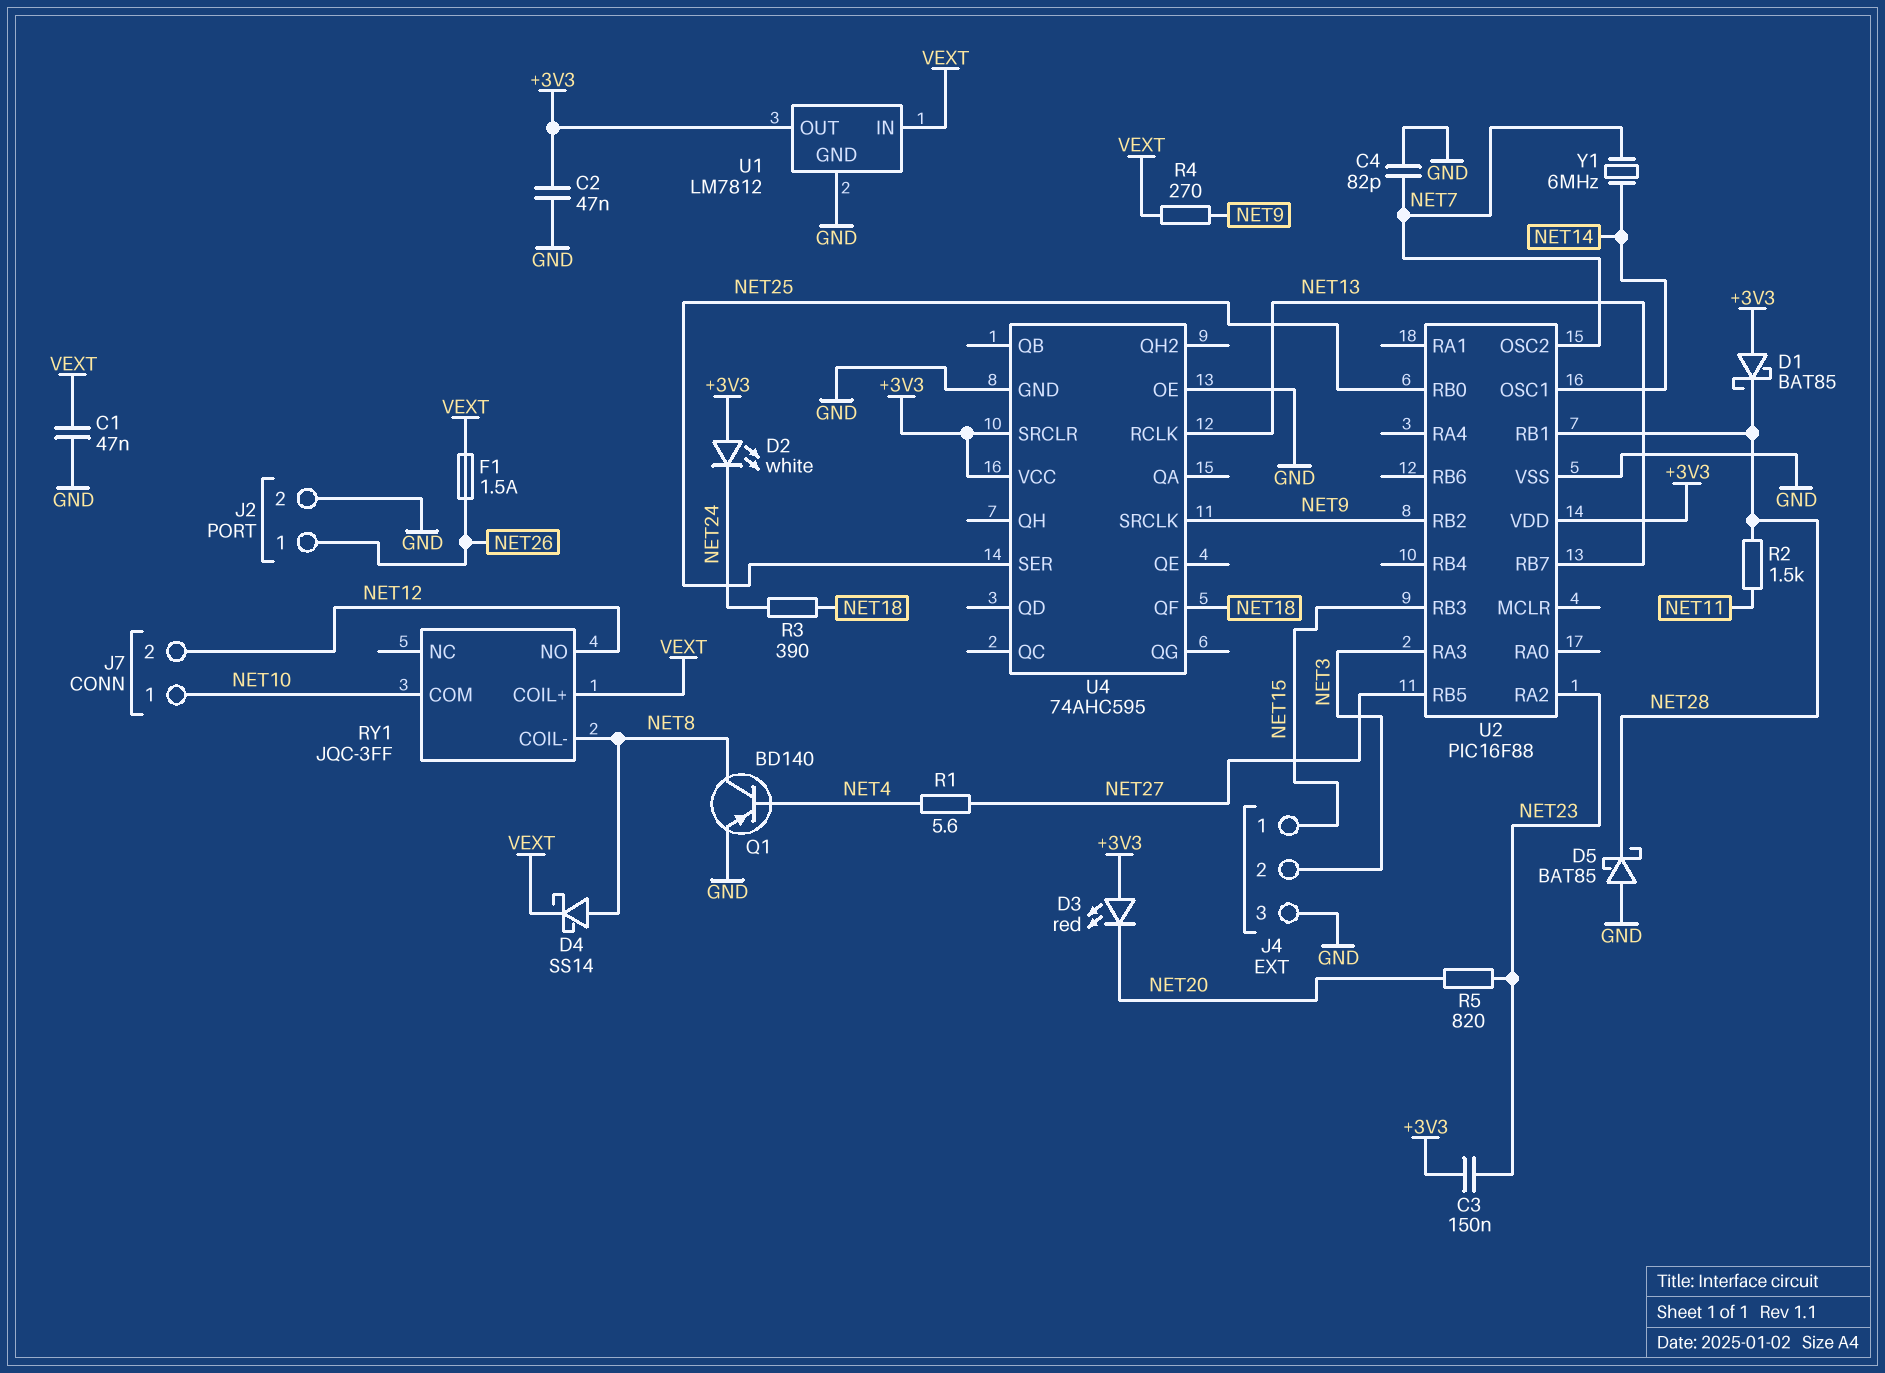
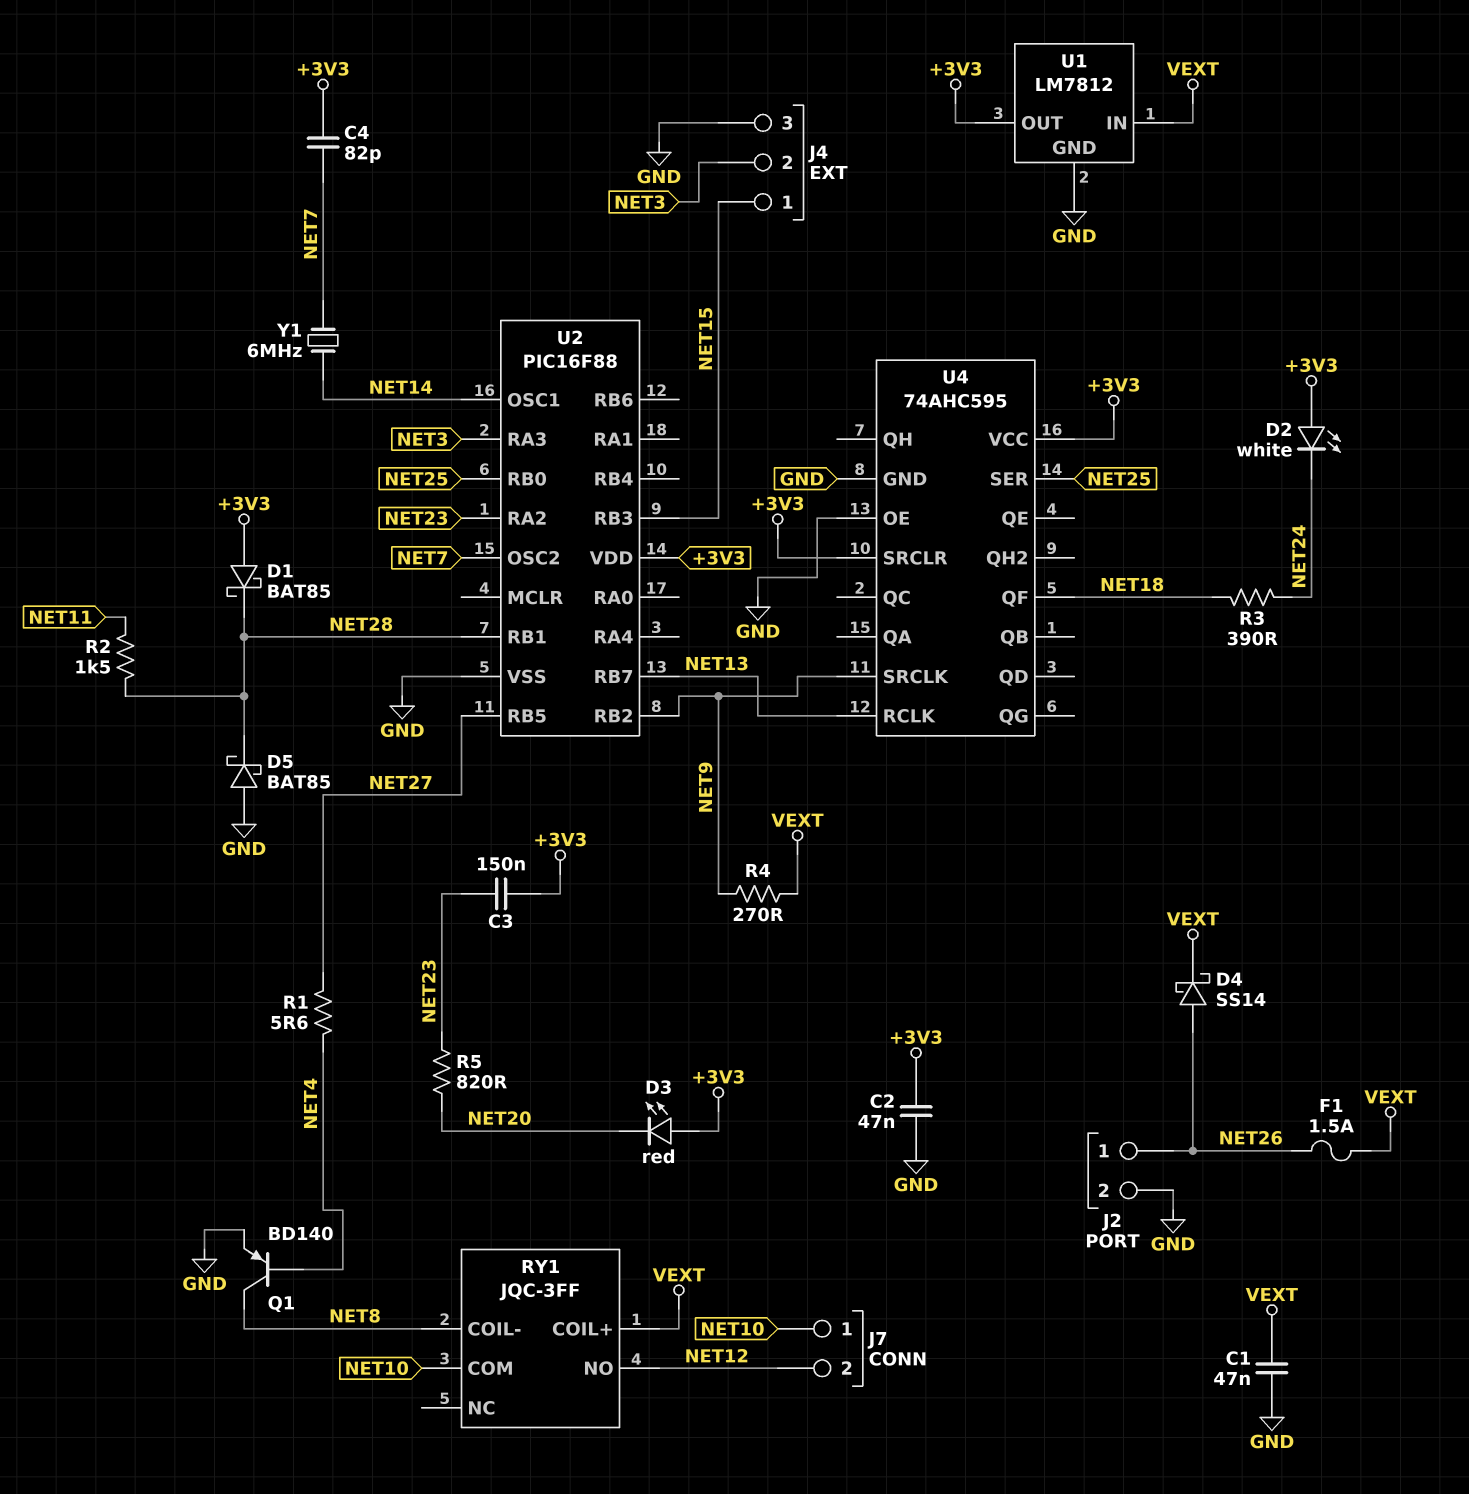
C4: 82pF (GND, NET7) -> 82pF (+3V3, NET7)
D4: schottky SS14 (A NET8, K VEXT) -> schottky SS14 (A NET26, K VEXT)

